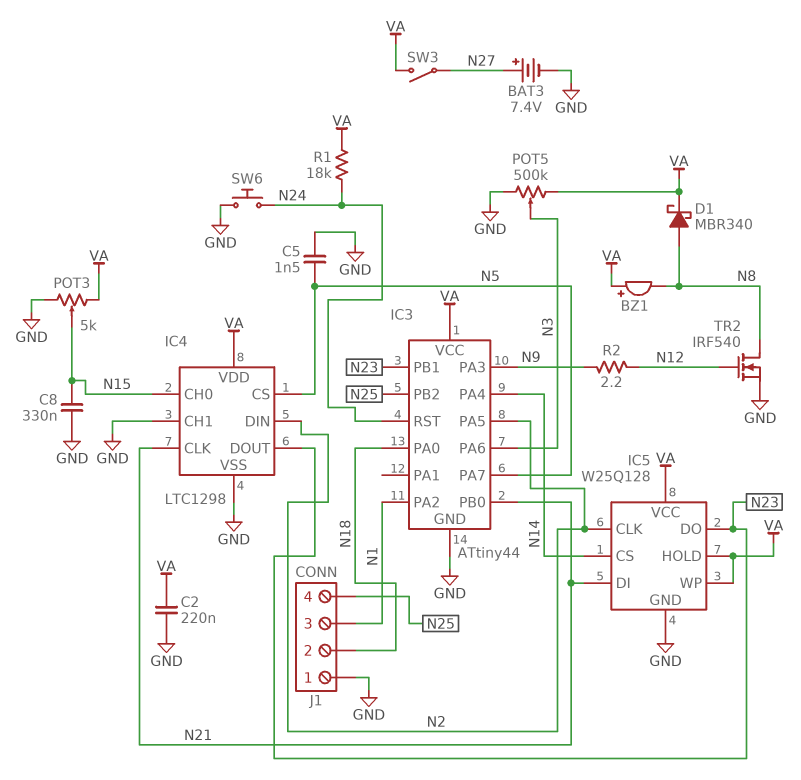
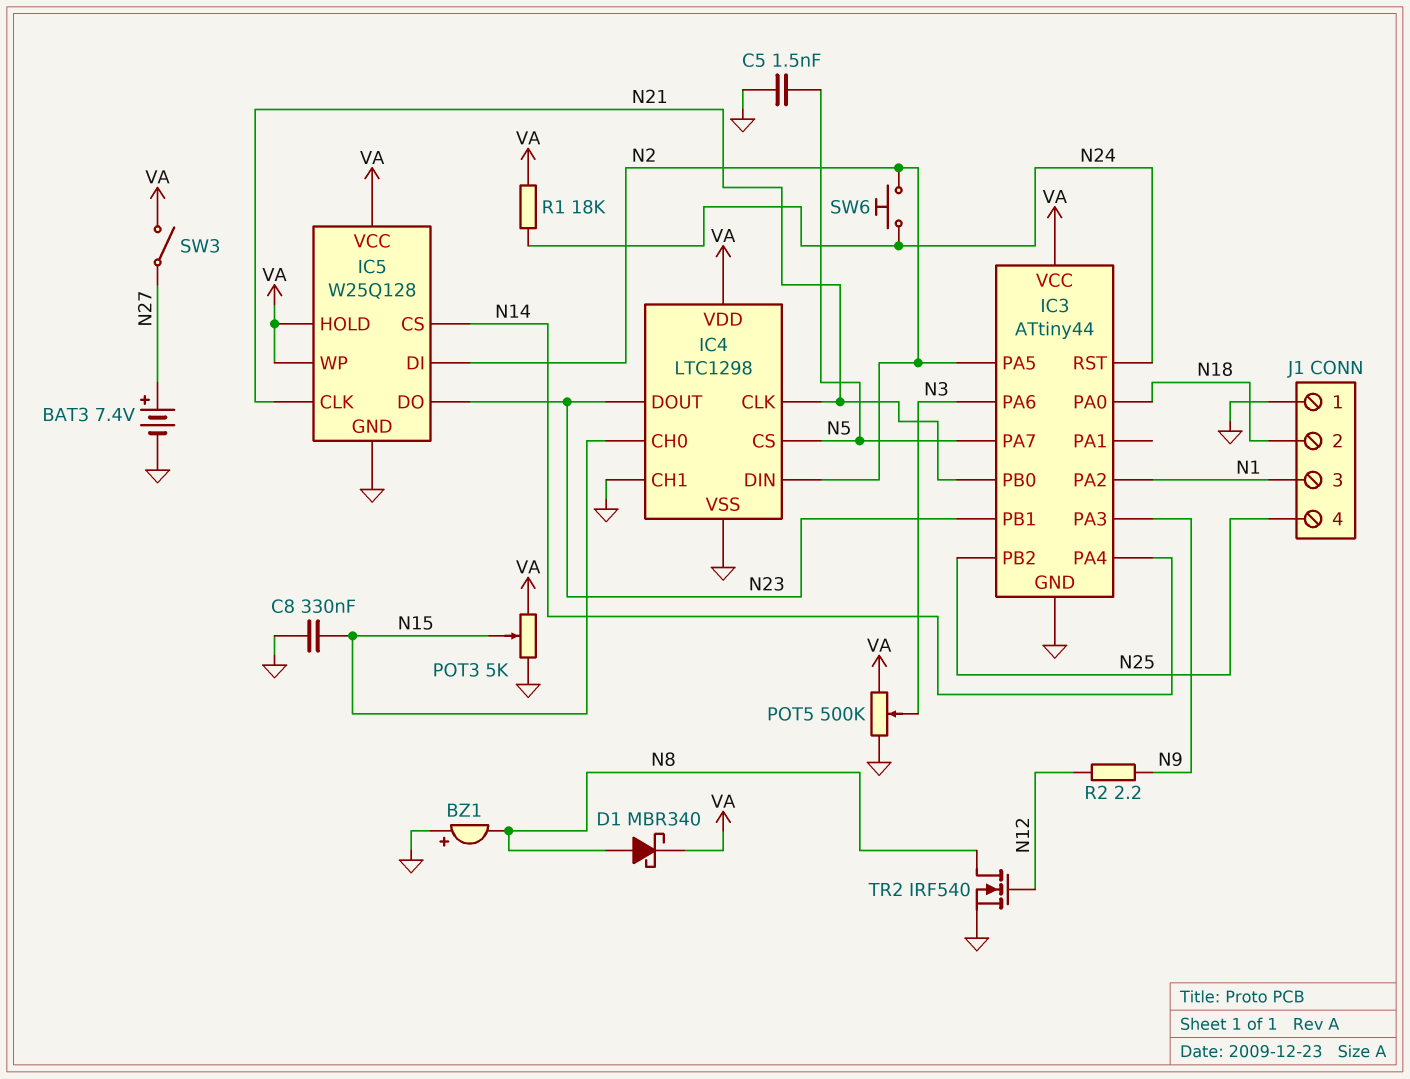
BZ1: buzzer (plus VA, minus N8) -> buzzer (plus GND, minus N8)
C2: 220nF (GND, VA) -> none
IC5 pin CLK: N2 -> N21
IC5 pin DI: N21 -> N2
SW6: button (GND, N24) -> button (N2, N24)

